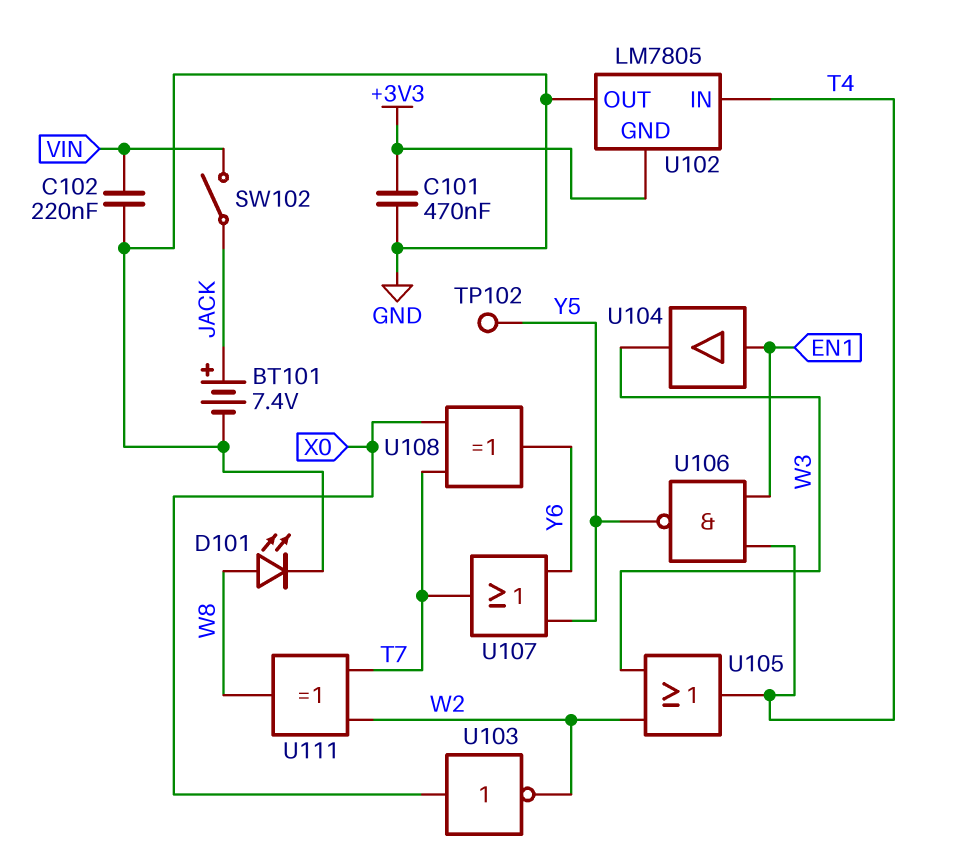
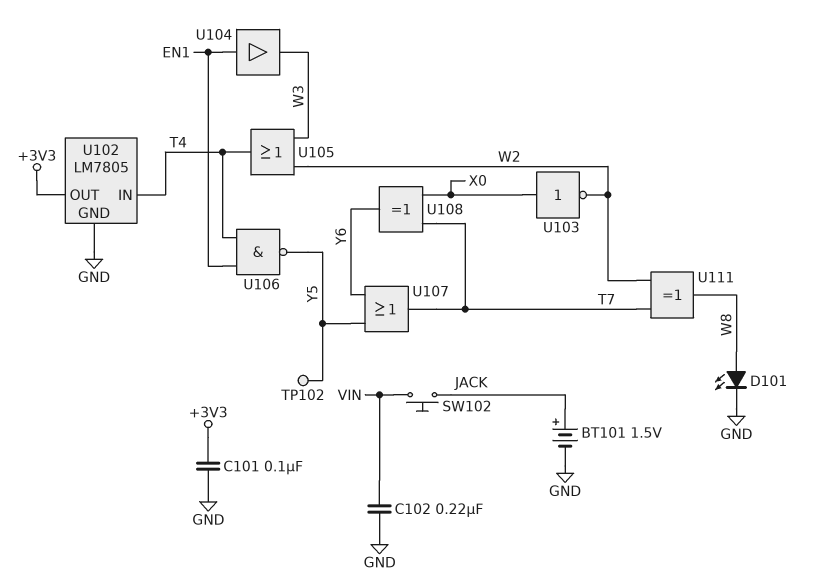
BT101: 7.4V (plus JACK, minus GND) -> 1.5V (plus JACK, minus GND)
C101: 470nF (+3V3, GND) -> 100nF (+3V3, GND)
SW102: switch (JACK, VIN) -> button (JACK, VIN)
U102 pin GND: +3V3 -> GND
U102 pin OUT: GND -> +3V3

